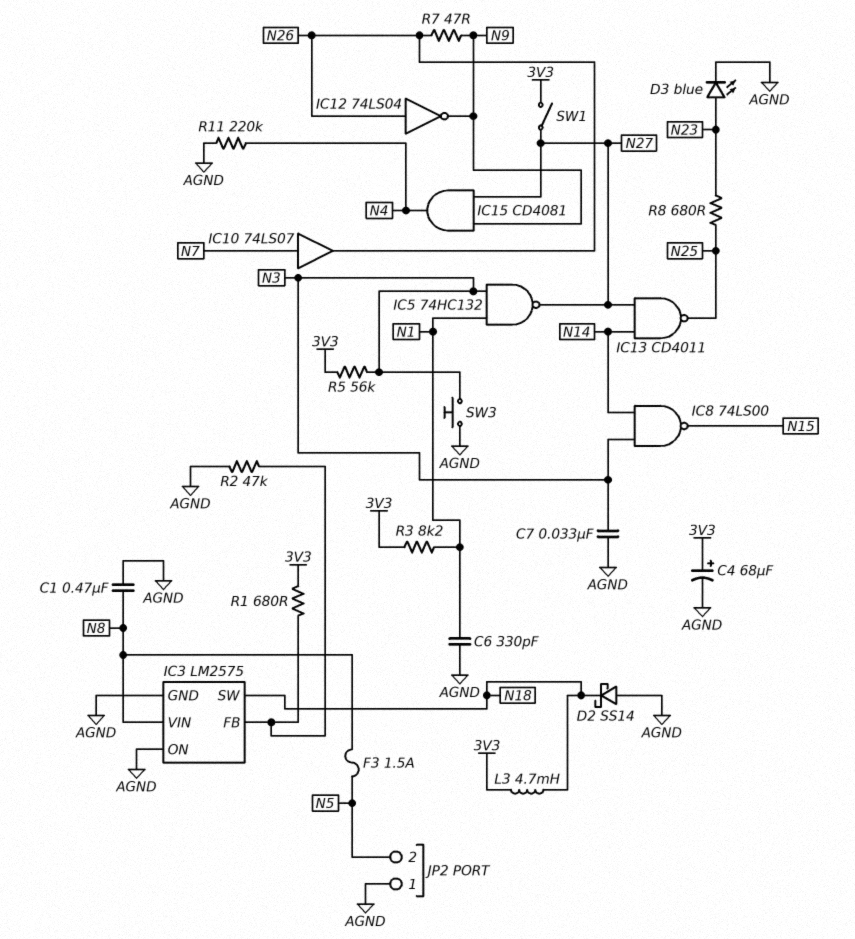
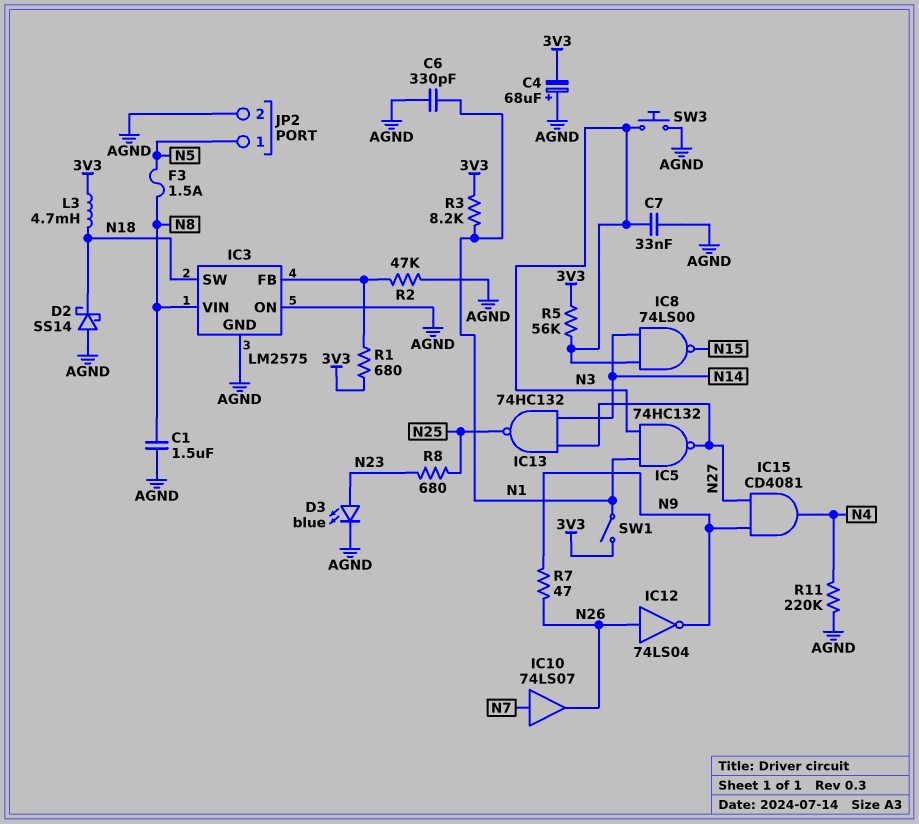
C1: 470nF (AGND, N8) -> 1.5uF (AGND, N8)
C4: 68uF (plus 3V3, minus AGND) -> 68uF (plus AGND, minus 3V3)
IC13: NAND CD4011 (in N14, in N27, out N25) -> NAND 74HC132 (in N14, in N27, out N25)
JP2 pin 1: AGND -> N5
JP2 pin 2: N5 -> AGND
SW1: switch (3V3, N27) -> switch (3V3, N1)

